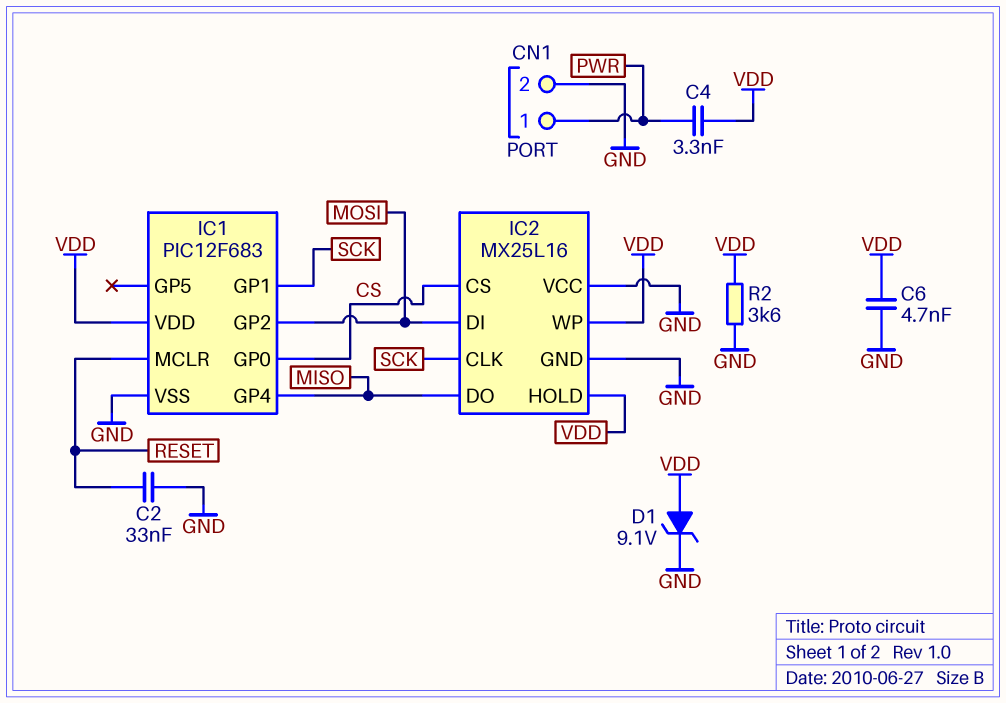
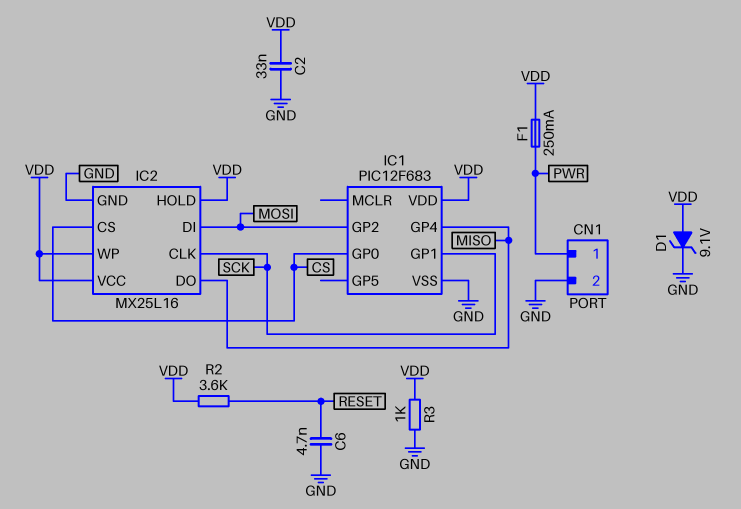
C2: 33nF (GND, RESET) -> 33nF (GND, VDD)
C4: 3.3nF (PWR, VDD) -> none
C6: 4.7nF (GND, VDD) -> 4.7nF (GND, RESET)
F1: none -> 250mA (PWR, VDD)
IC1 pin MCLR: RESET -> none
IC2 pin VCC: GND -> VDD
R2: 3.6k (GND, VDD) -> 3.6k (RESET, VDD)
R3: none -> 1k (GND, VDD)

